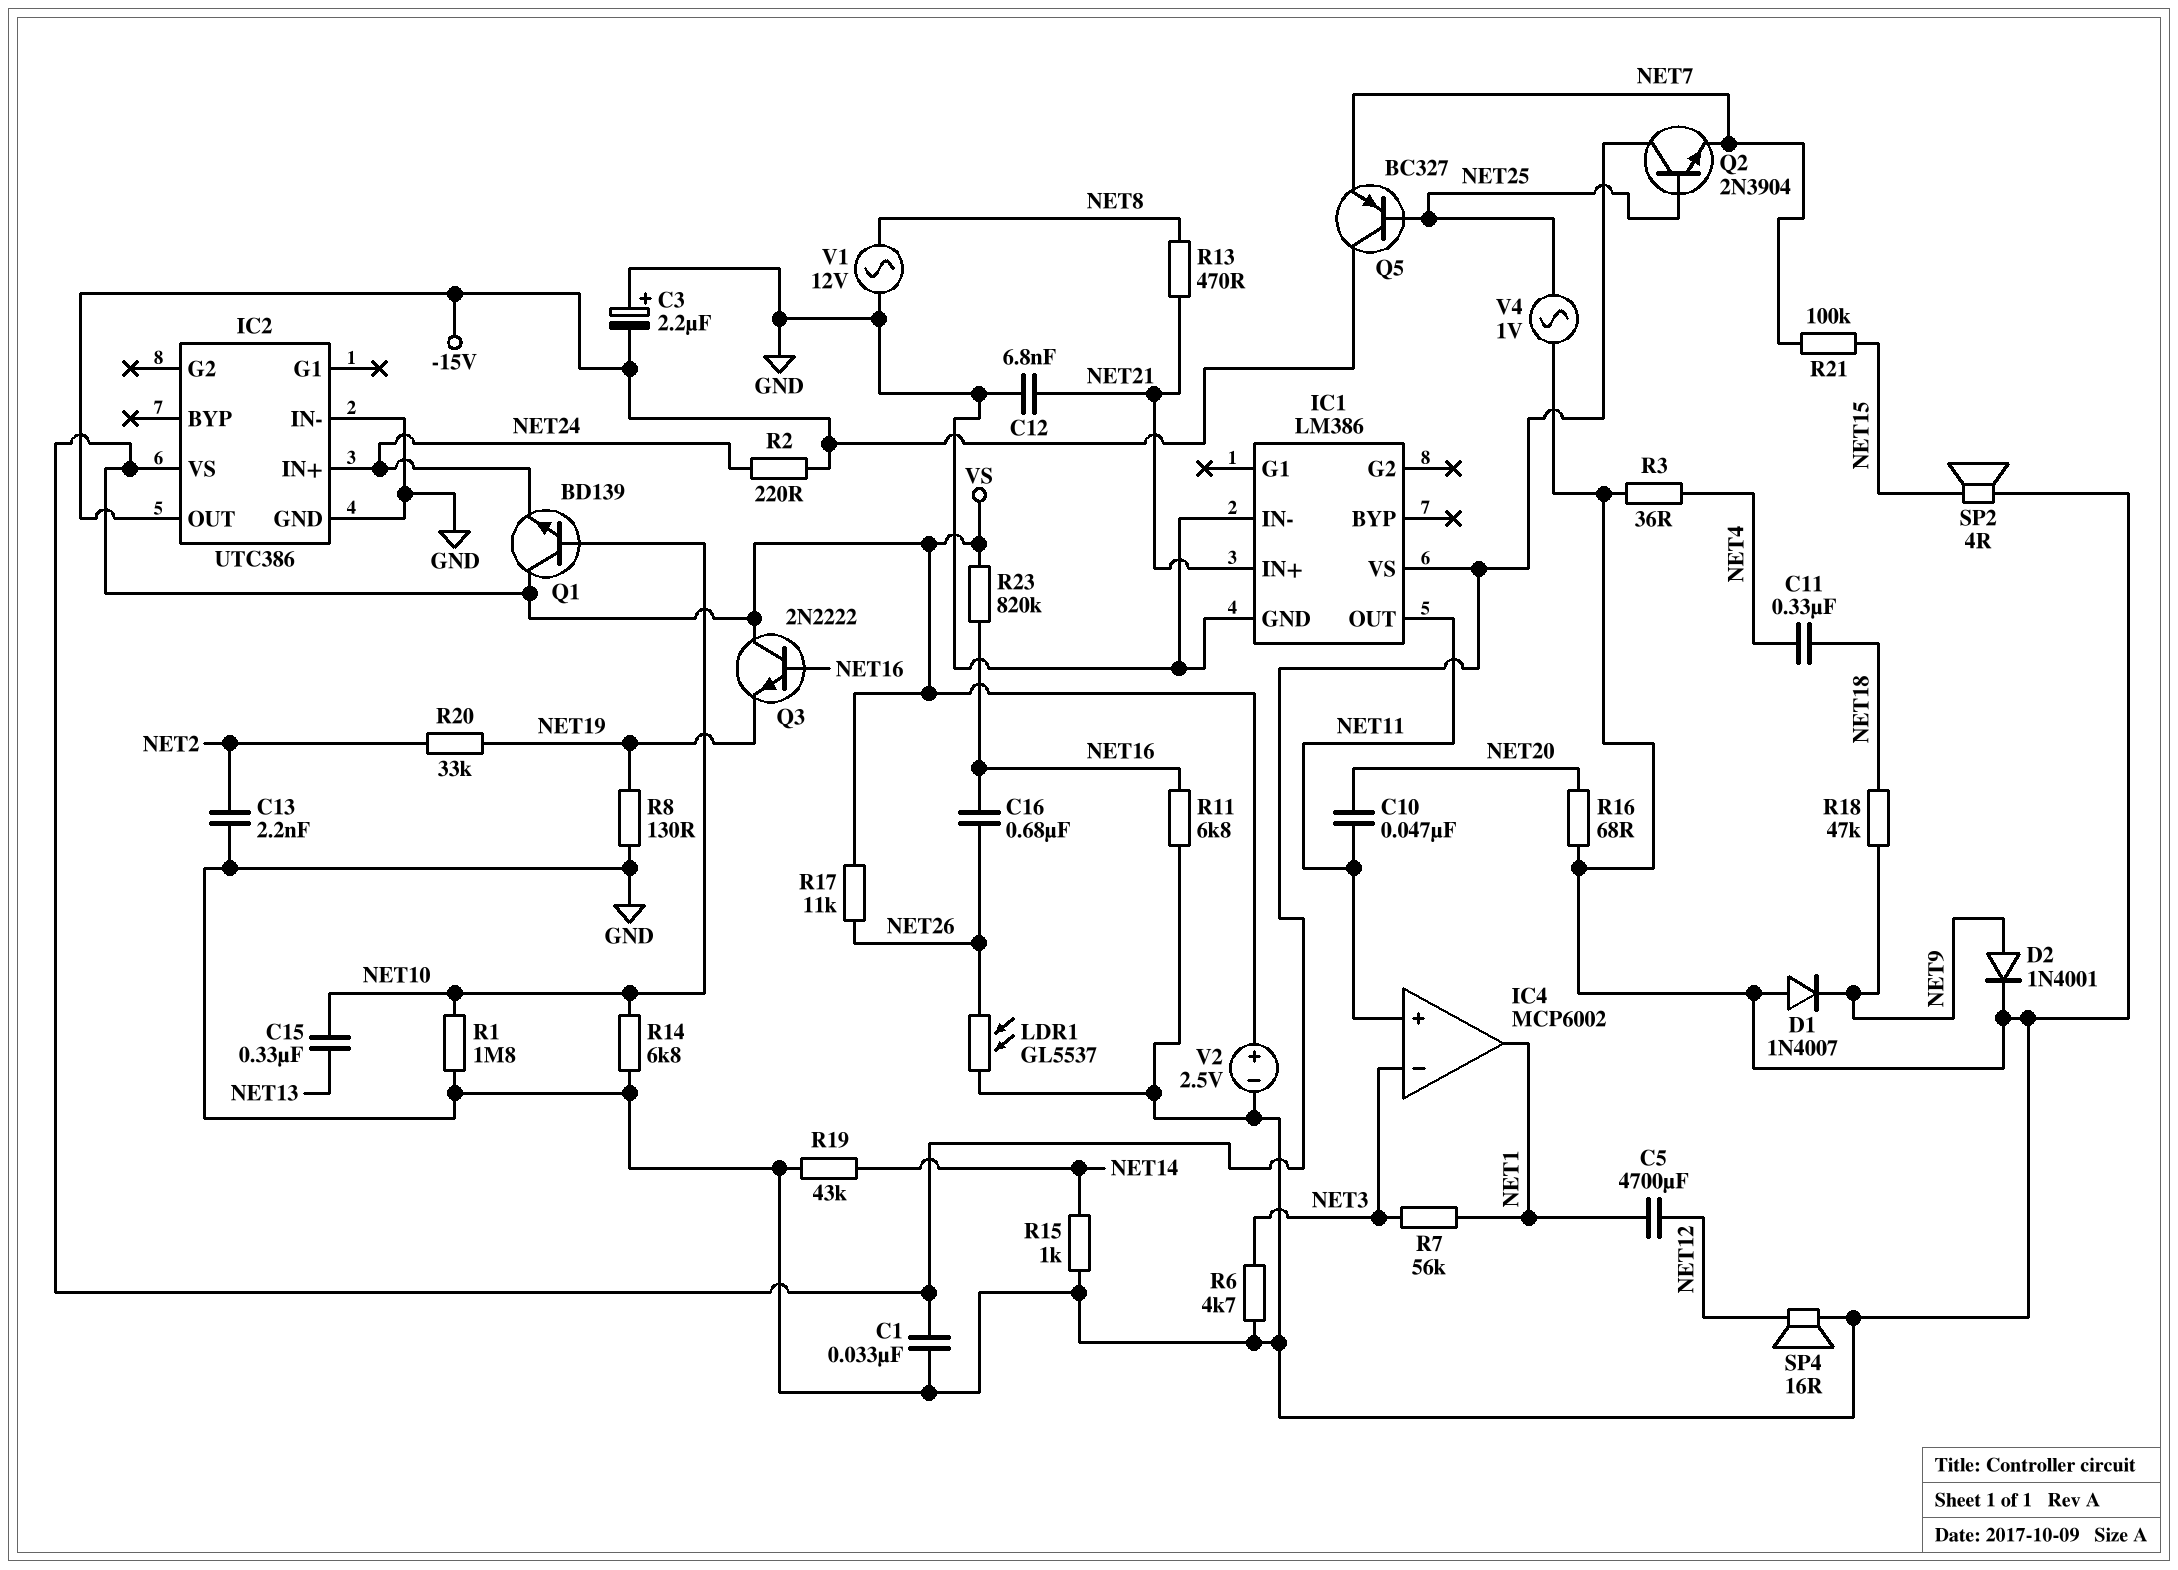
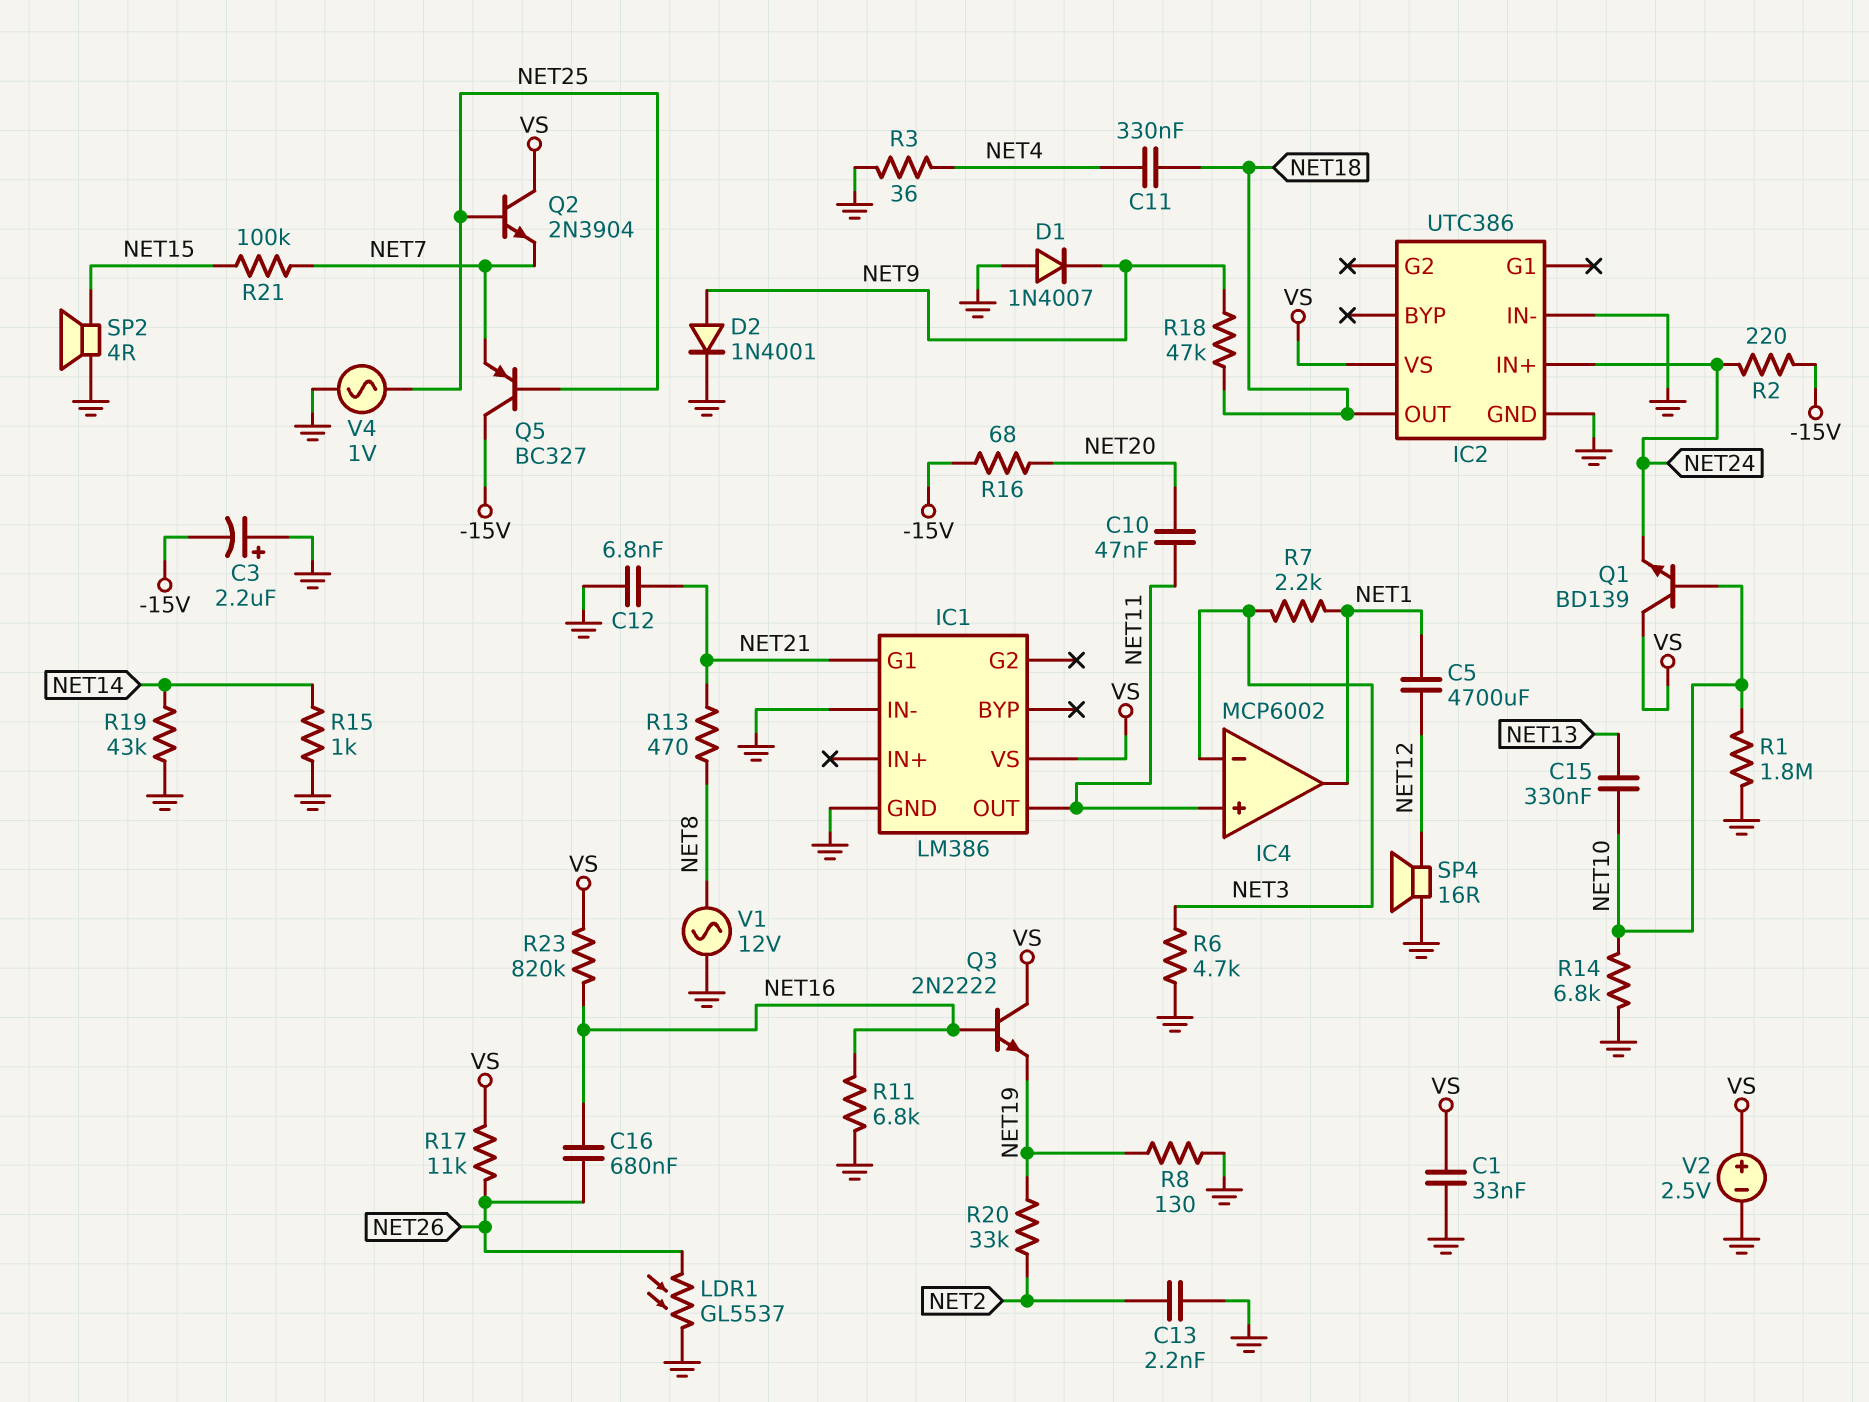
IC1 pin G1: none -> NET21
IC1 pin IN+: NET21 -> none
IC2 pin OUT: -15V -> NET18
R7: 56k (NET1, NET3) -> 2.2k (NET1, NET3)
R16: 68 (GND, NET20) -> 68 (-15V, NET20)

